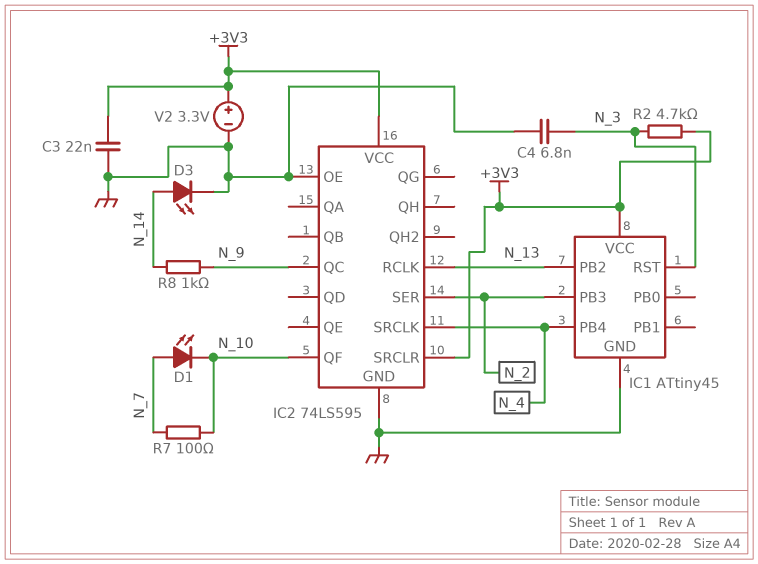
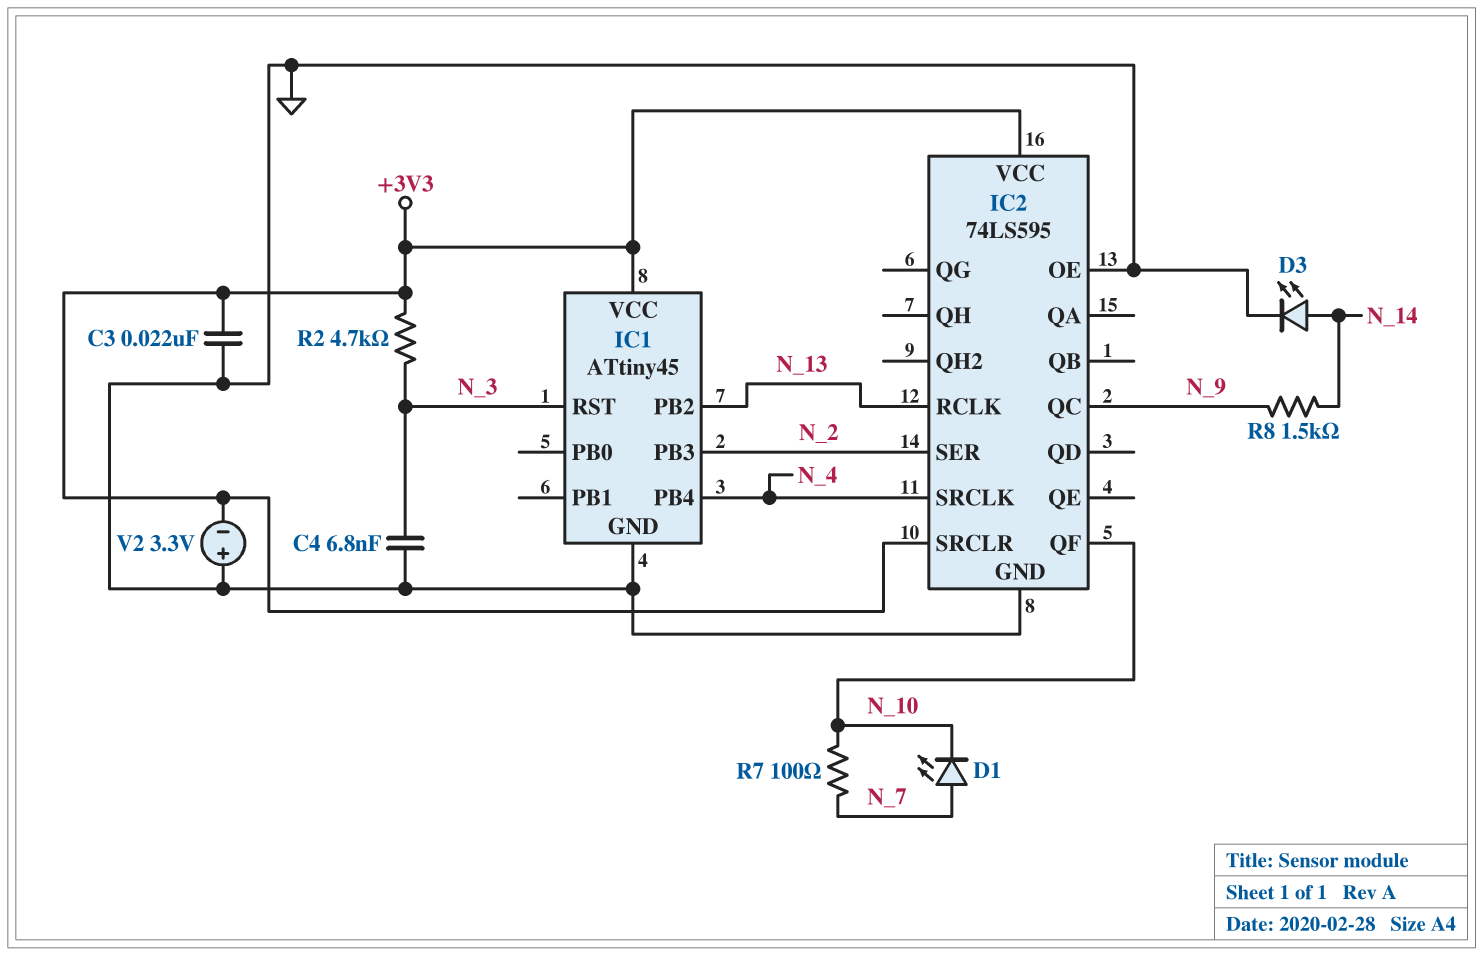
R8: 1k (N_9, N_14) -> 1.5k (N_9, N_14)
V2: 3.3V (plus +3V3, minus GND) -> 3.3V (plus GND, minus +3V3)

